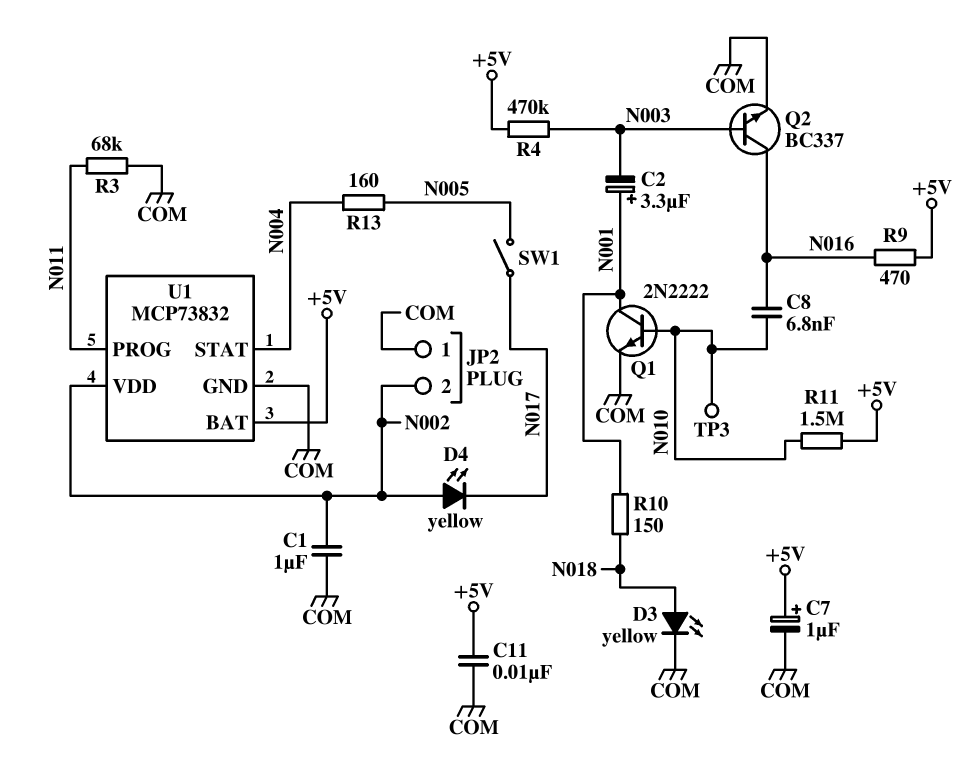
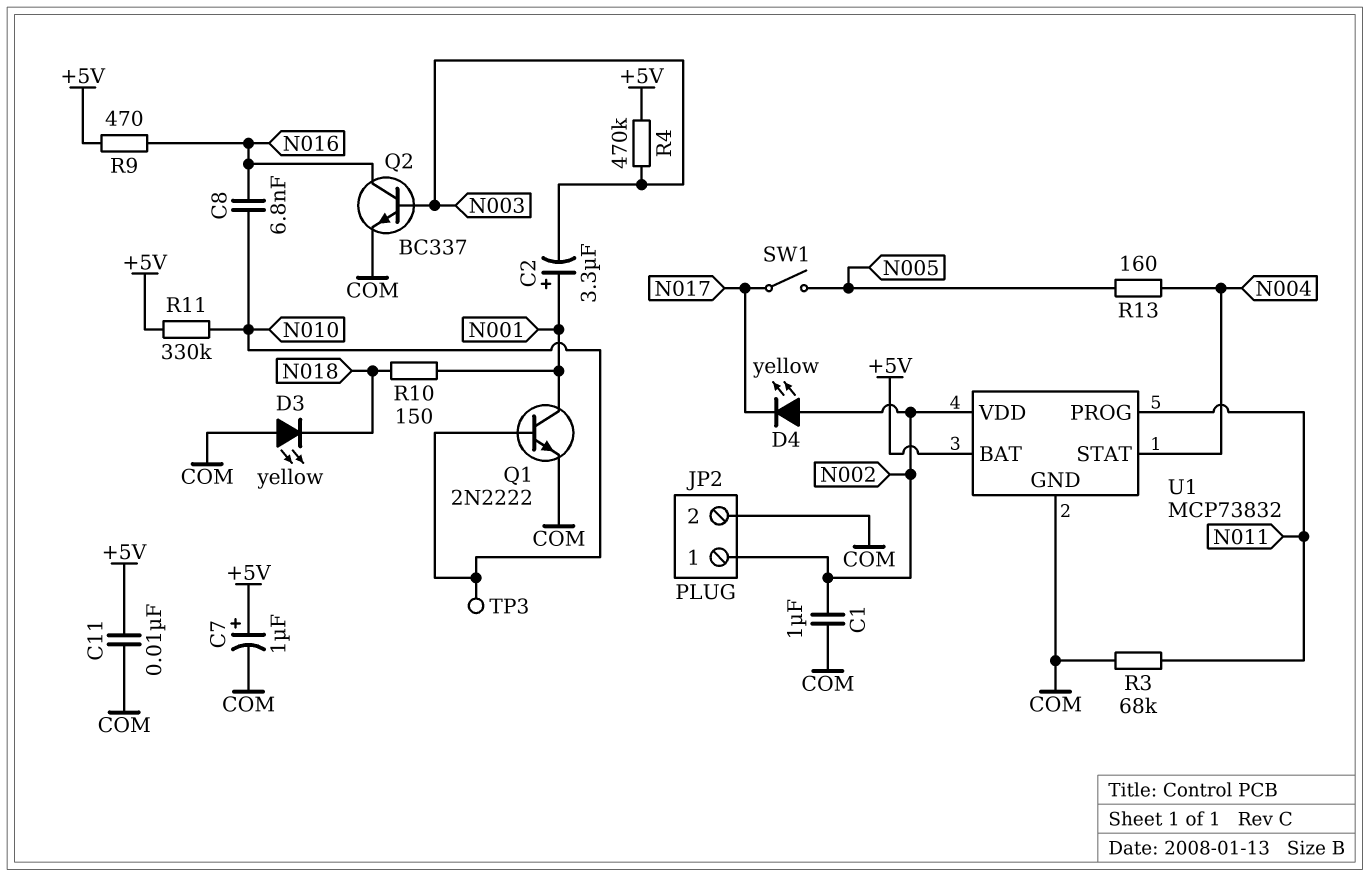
D3: LED yellow (A N018, K COM) -> LED yellow (A COM, K N018)
JP2 pin 1: COM -> N002
JP2 pin 2: N002 -> COM
R11: 1.5M (+5V, N010) -> 330k (+5V, N010)

